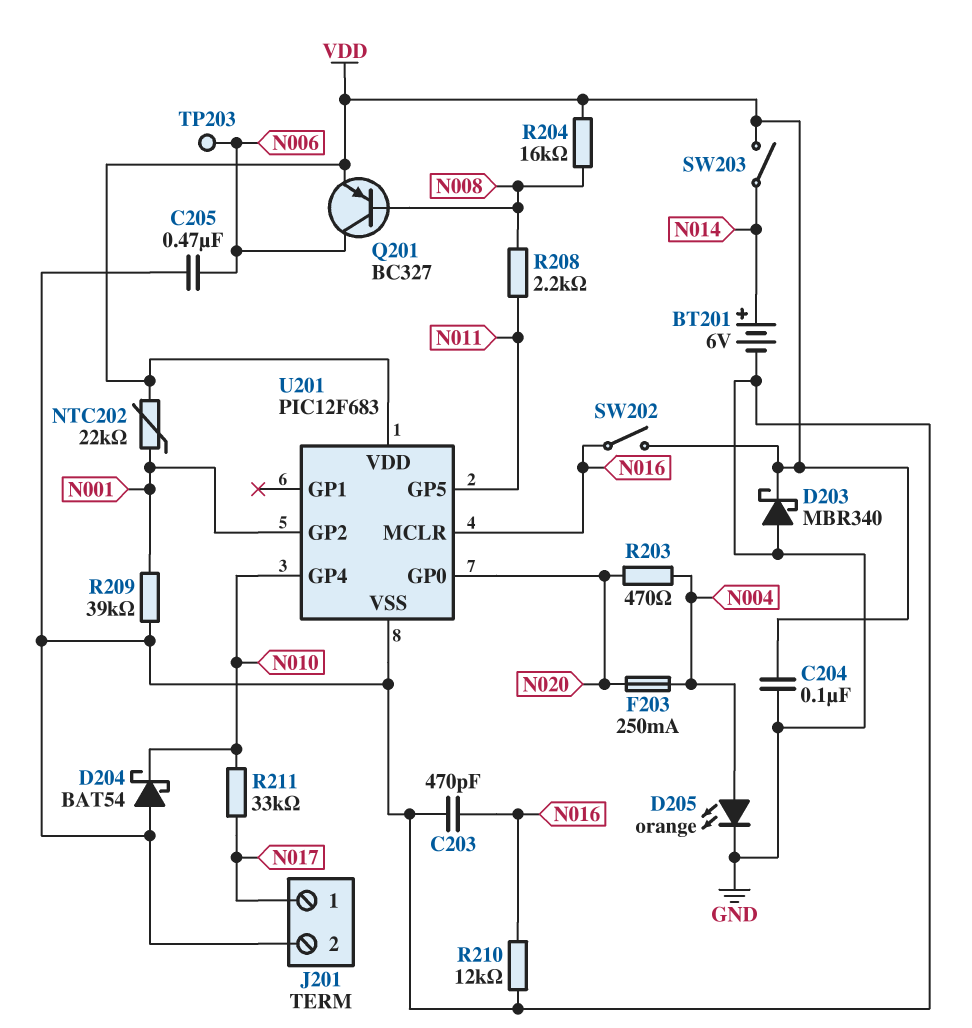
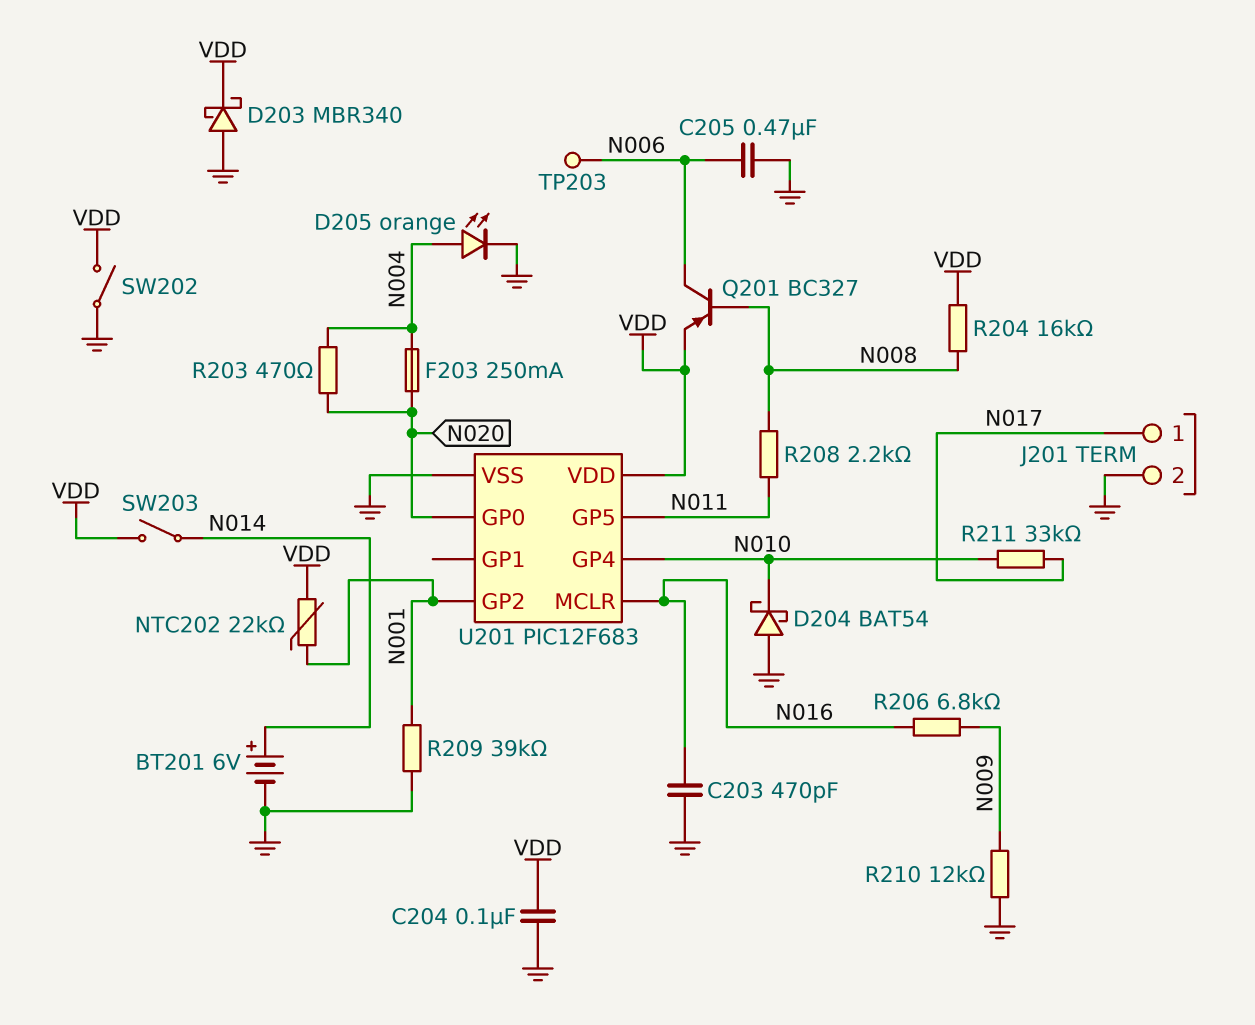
R206: none -> 6.8k (N009, N016)
R210: 12k (GND, N016) -> 12k (GND, N009)
SW202: switch (N016, VDD) -> switch (GND, VDD)

